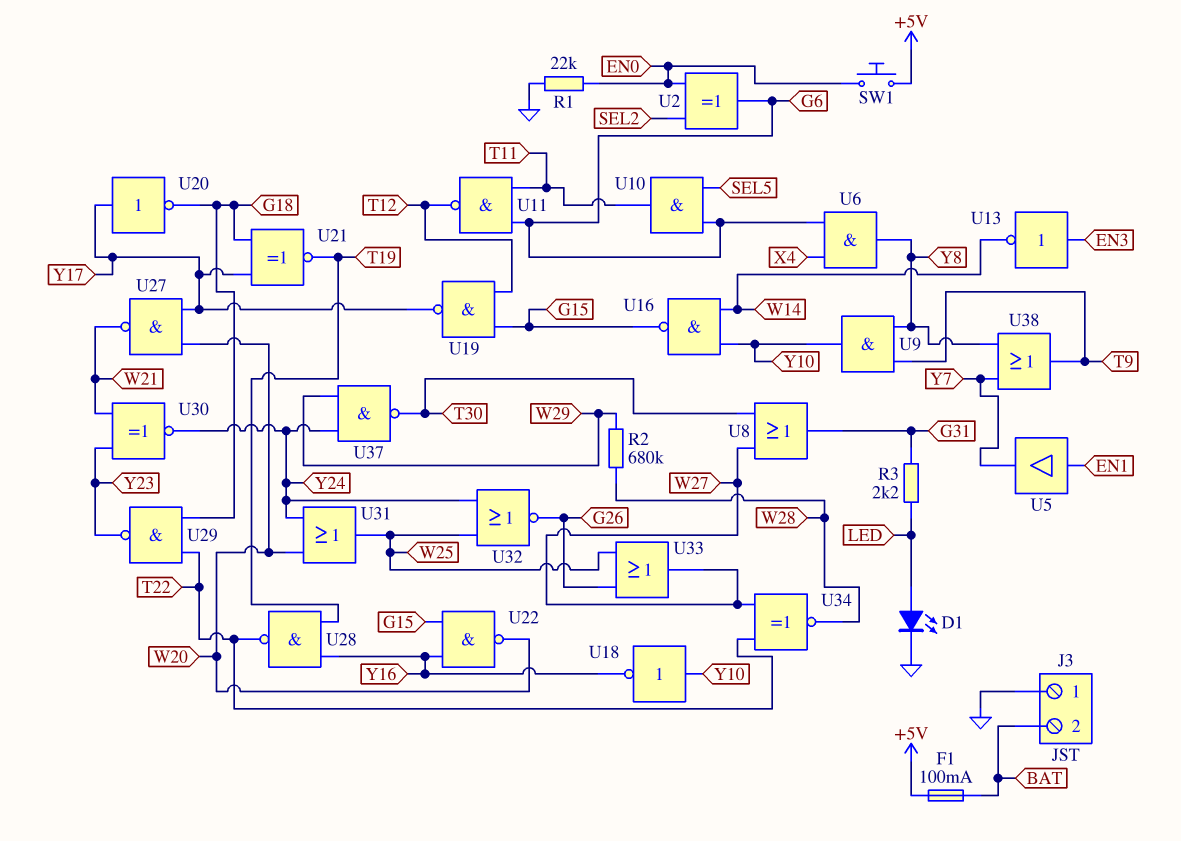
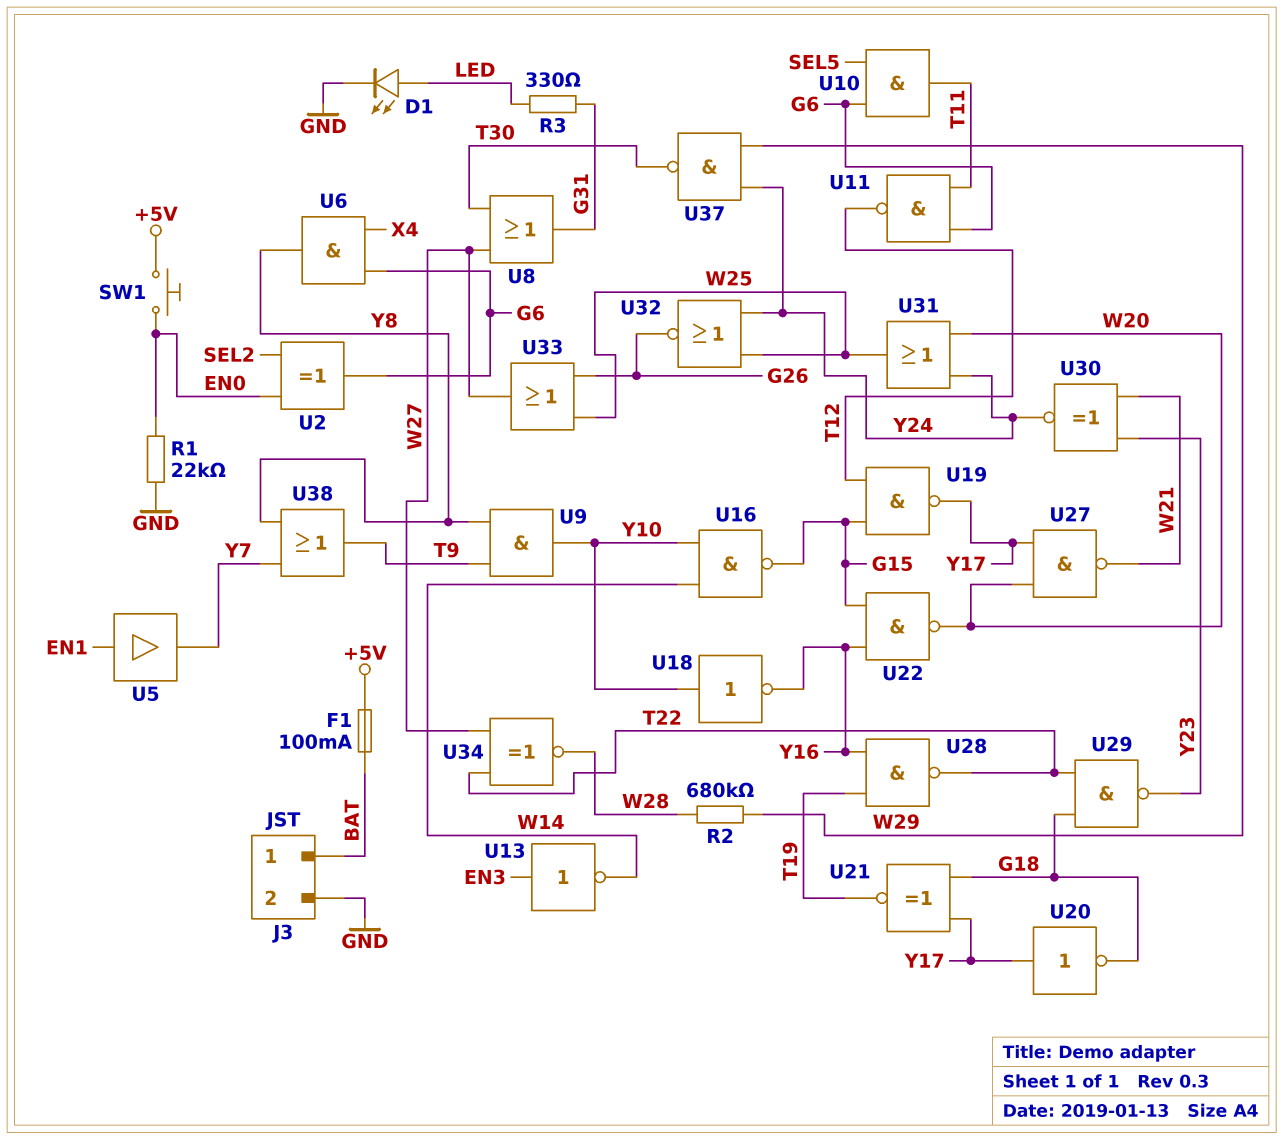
J3 pin 1: GND -> BAT
J3 pin 2: BAT -> GND
R3: 2.2k (G31, LED) -> 330 (G31, LED)

